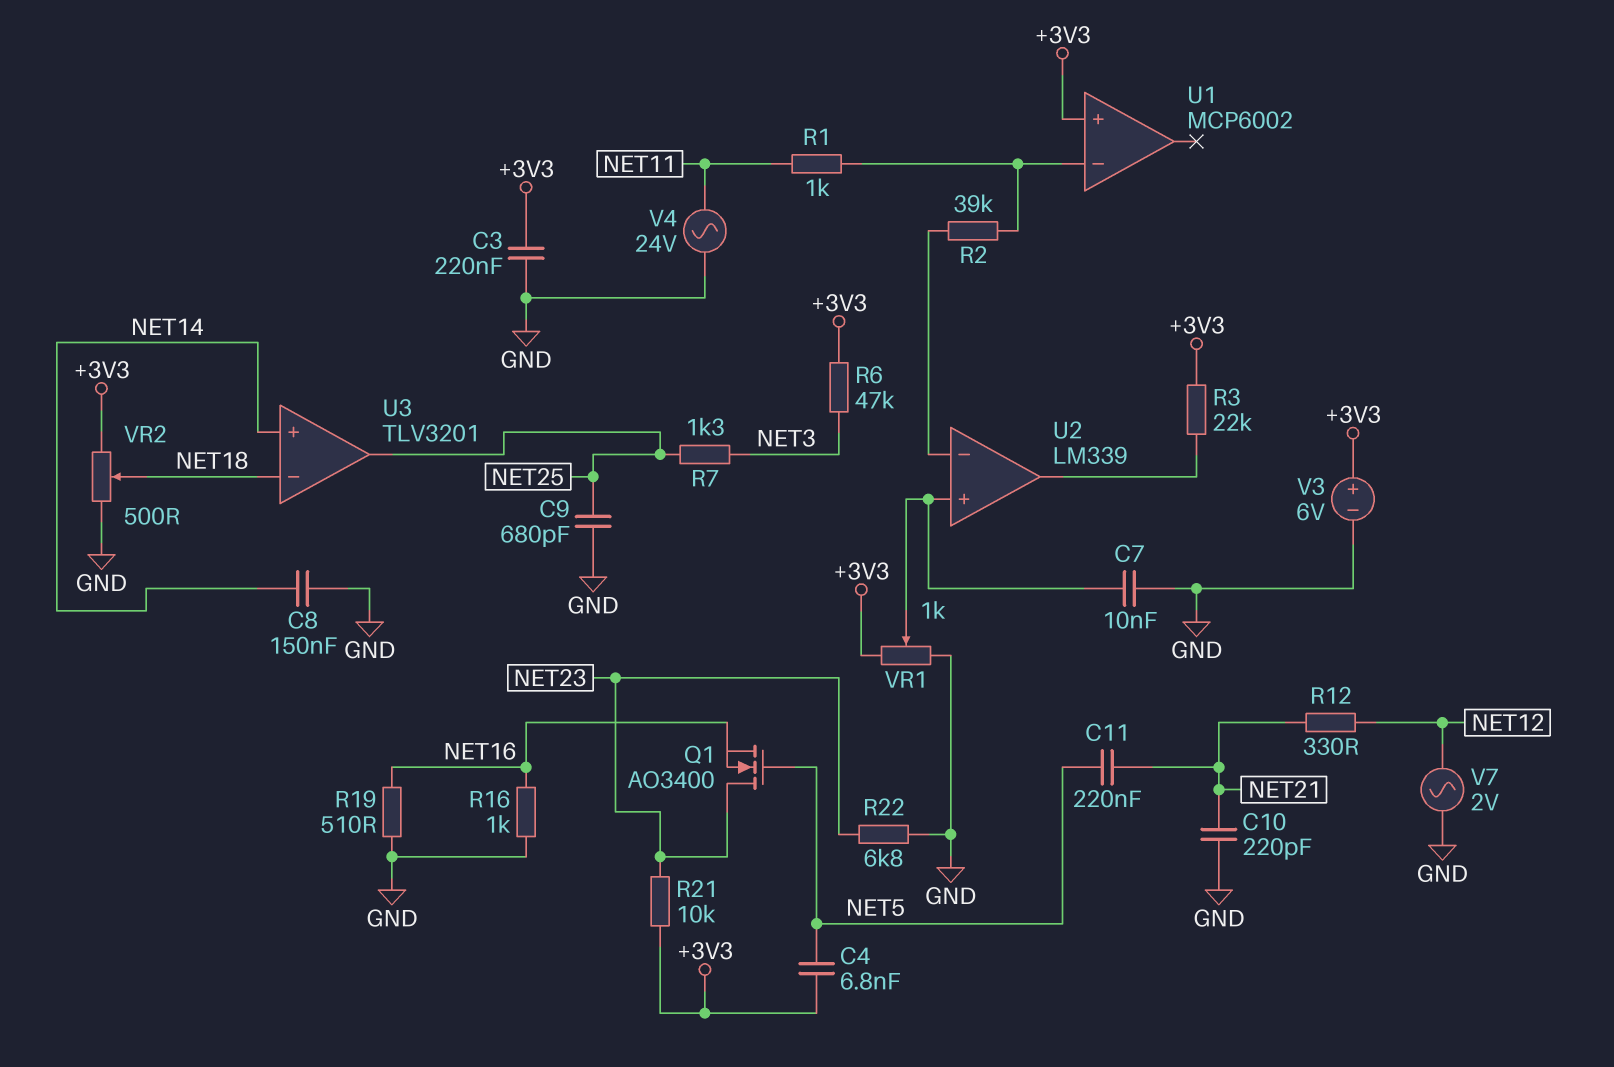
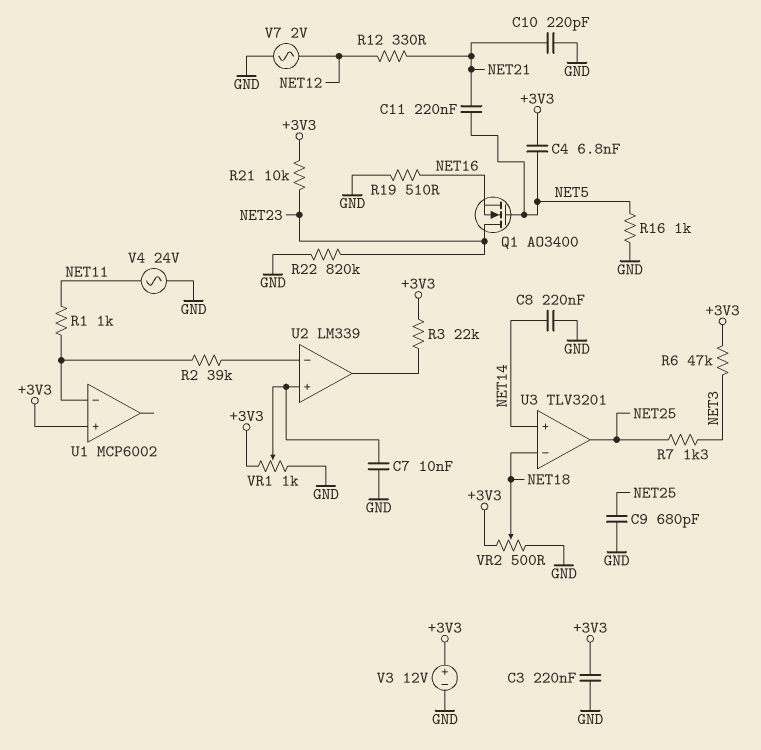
C8: 150nF (GND, NET14) -> 220nF (GND, NET14)
R16: 1k (GND, NET16) -> 1k (GND, NET5)
R22: 6.8k (GND, NET23) -> 820k (GND, NET23)
V3: 6V (plus +3V3, minus GND) -> 12V (plus +3V3, minus GND)

